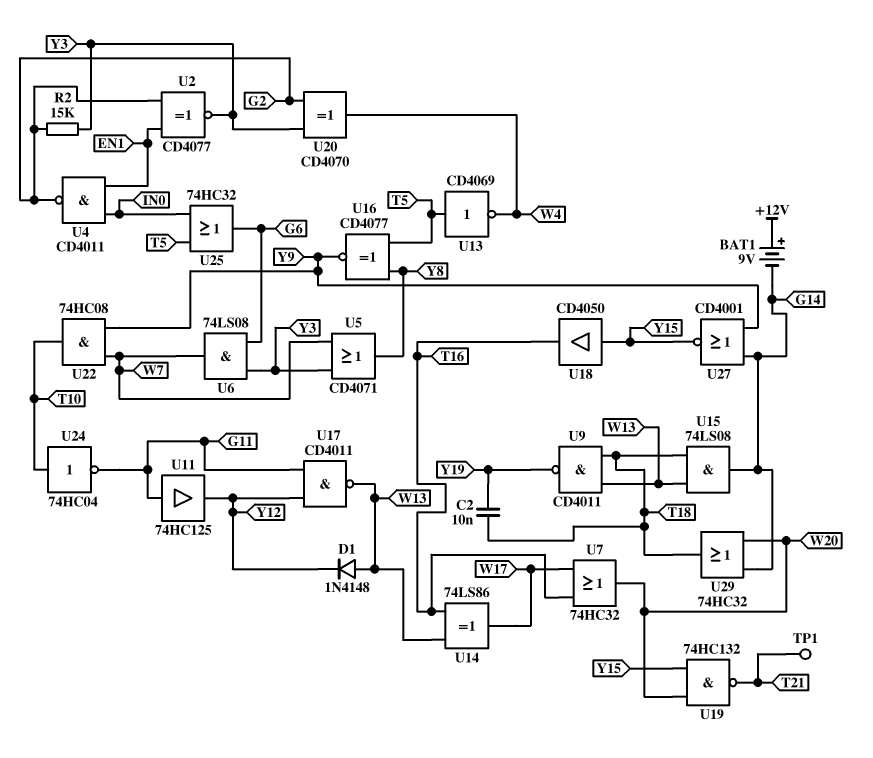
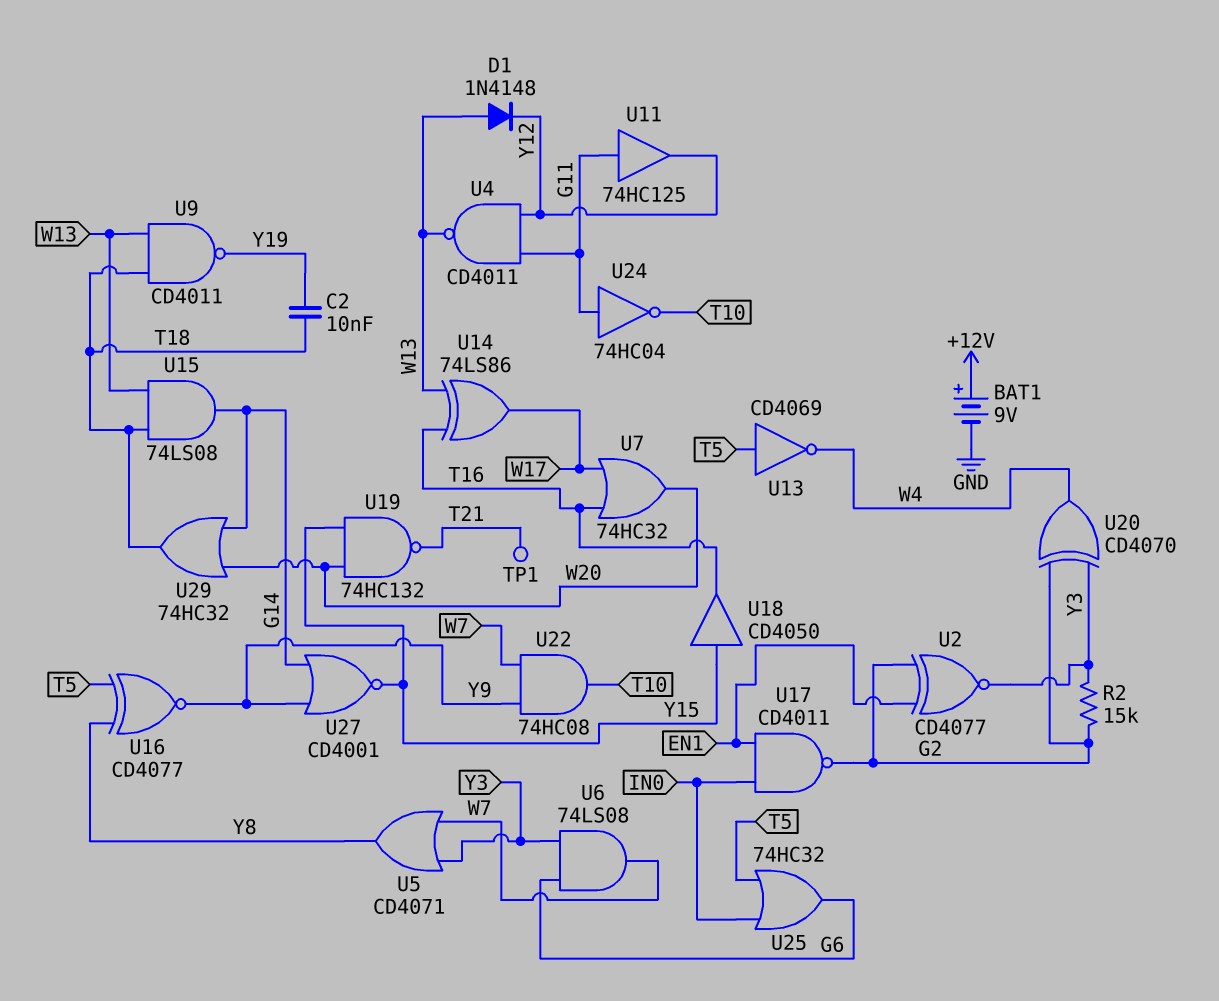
BAT1: 9V (plus +12V, minus G14) -> 9V (plus +12V, minus GND)
U4: NAND CD4011 (in EN1, in IN0, out G2) -> NAND CD4011 (in G11, in Y12, out W13)
U17: NAND CD4011 (in G11, in Y12, out W13) -> NAND CD4011 (in EN1, in IN0, out G2)
U24: NOT 74HC04 (in T10, out G11) -> NOT 74HC04 (in G11, out T10)

